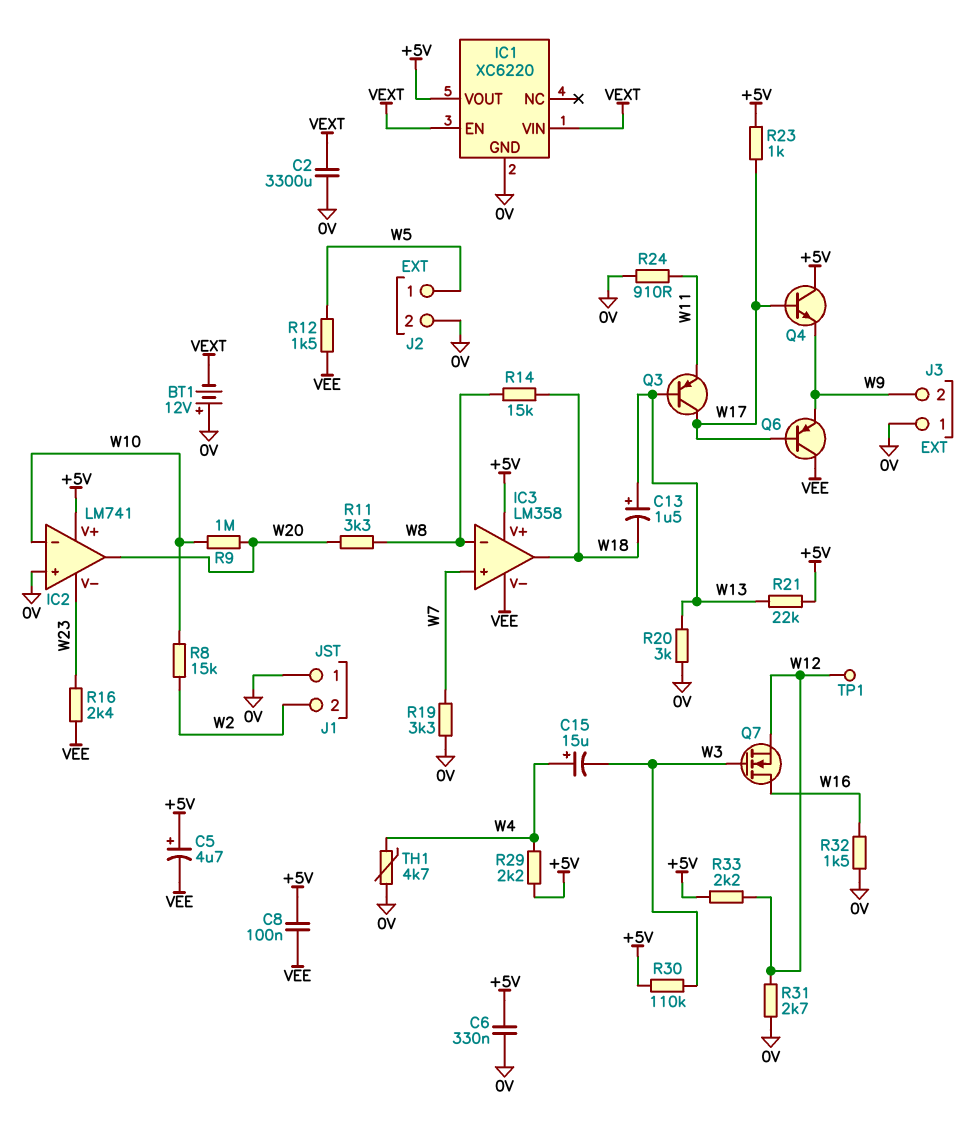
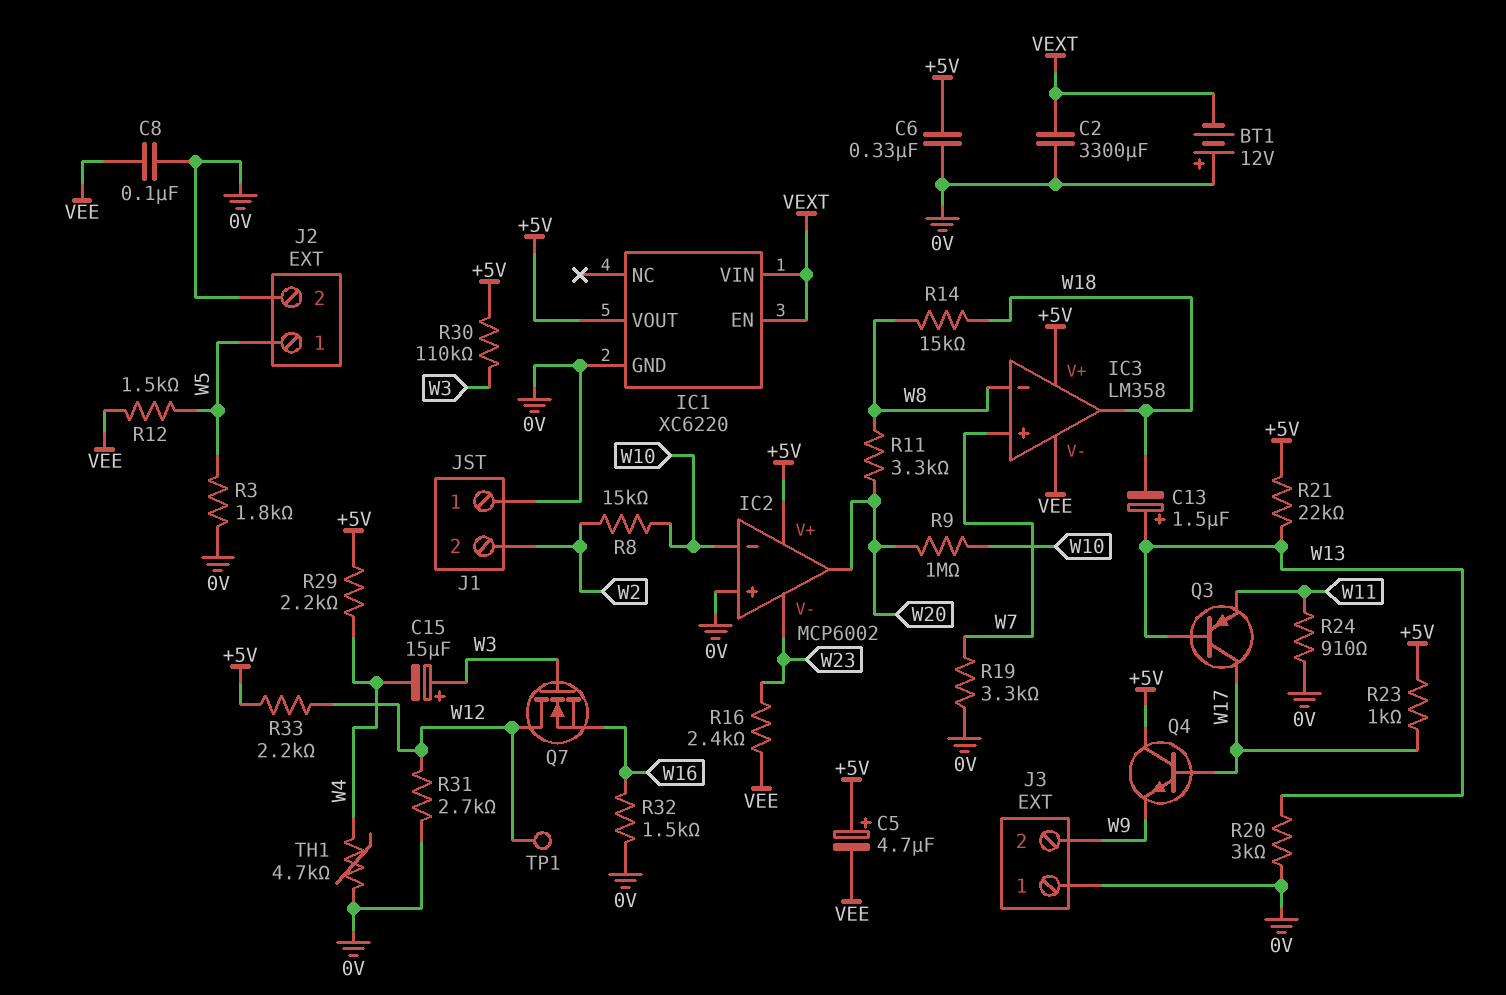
C8: 100nF (+5V, VEE) -> 100nF (0V, VEE)
C15: 15uF (plus W4, minus W3) -> 15uF (plus W3, minus W4)
IC2: LM741 -> MCP6002
Q6: PNP (B W17, C VEE, E W9) -> none
Q7: NMOS (G W3, D W16, S W12) -> NMOS (G W3, D W12, S W16)
R3: none -> 1.8k (0V, W5)

